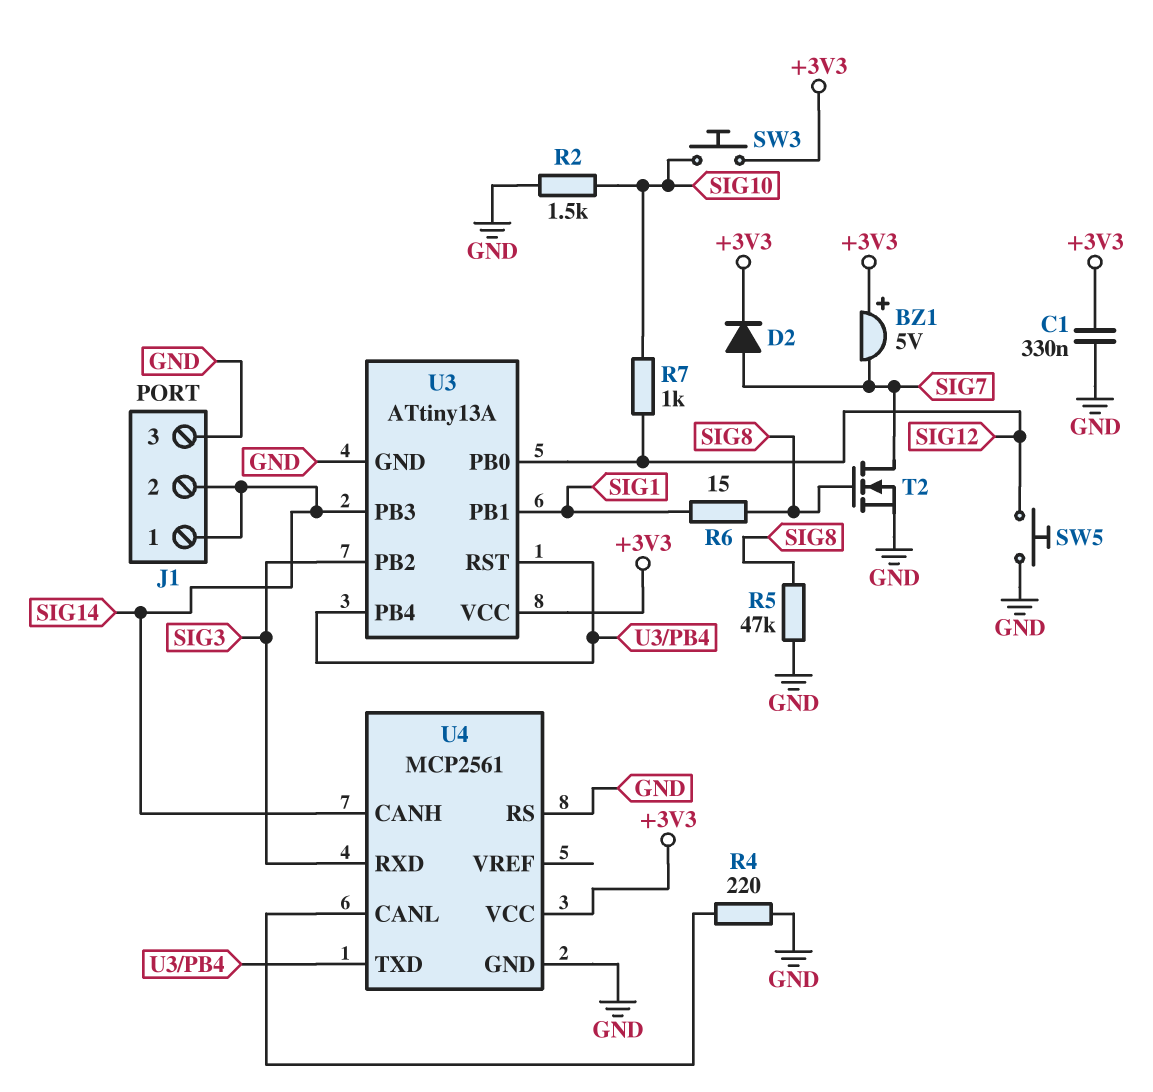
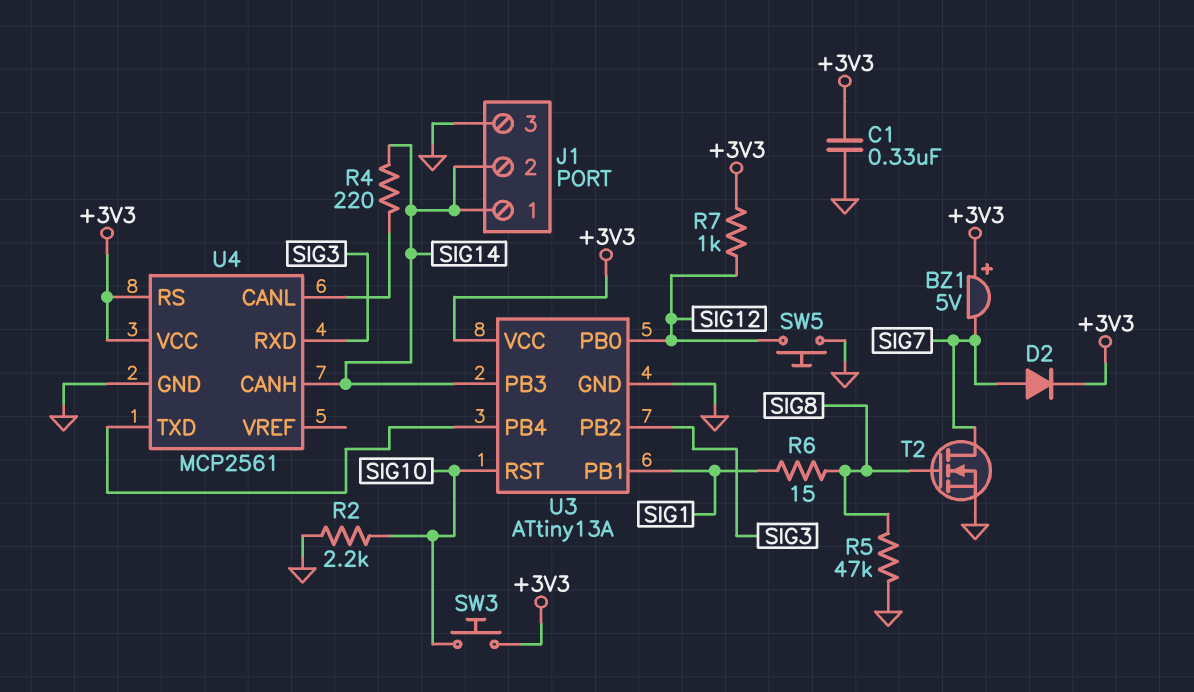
R2: 1.5k (GND, SIG10) -> 2.2k (GND, SIG10)
R4: 220 (GND, U4/CANL) -> 220 (SIG14, U4/CANL)
R7: 1k (SIG10, SIG12) -> 1k (+3V3, SIG12)
U3 pin RST: U3/PB4 -> SIG10
U4 pin RS: GND -> +3V3

